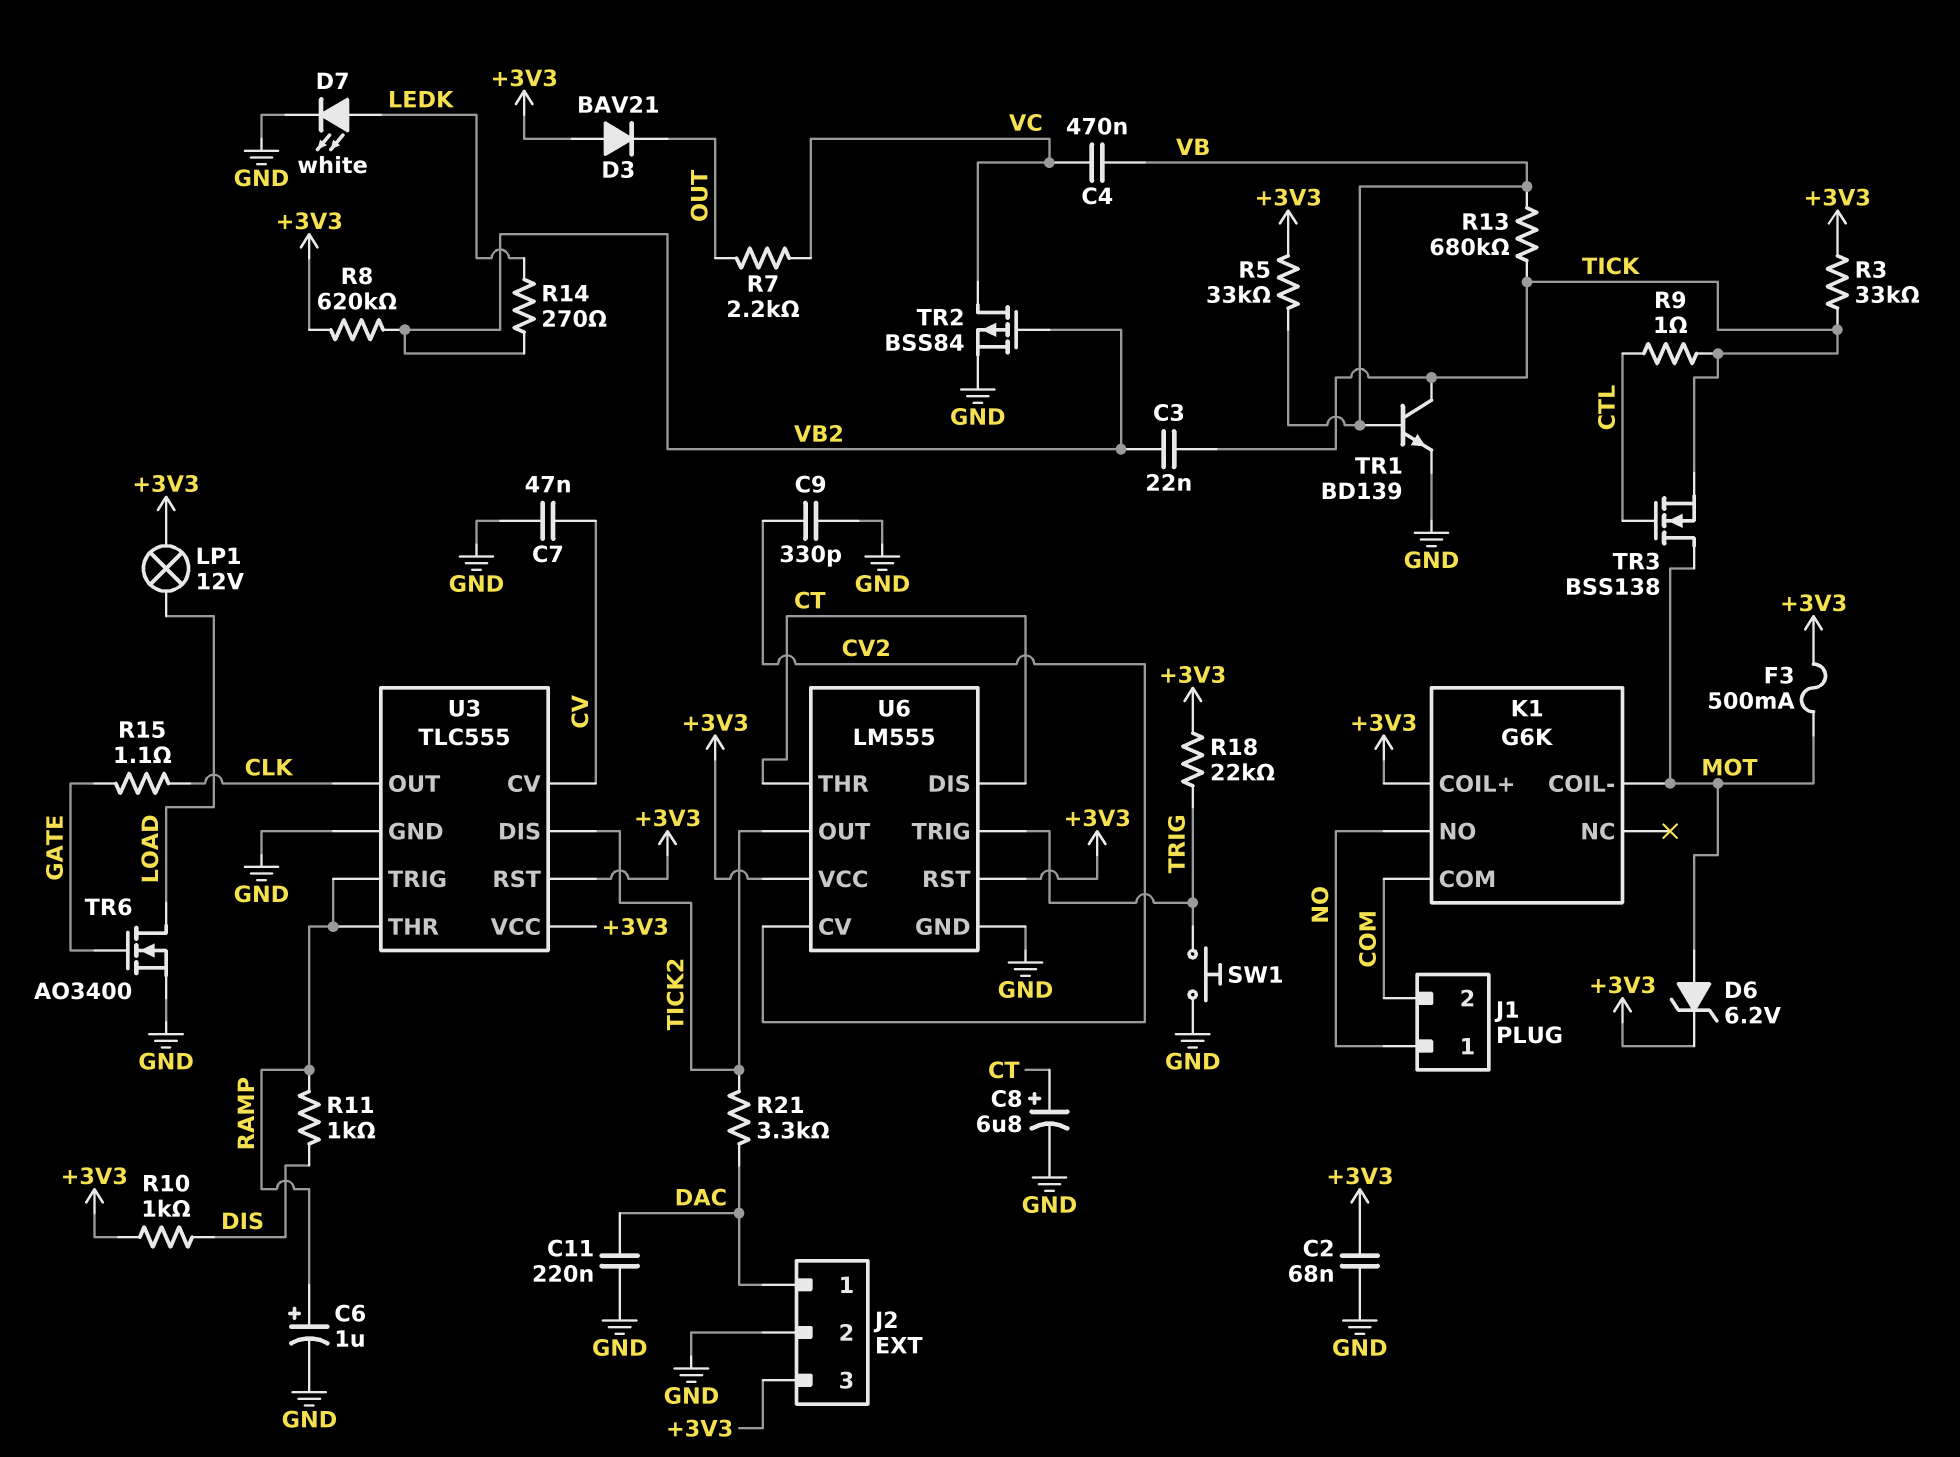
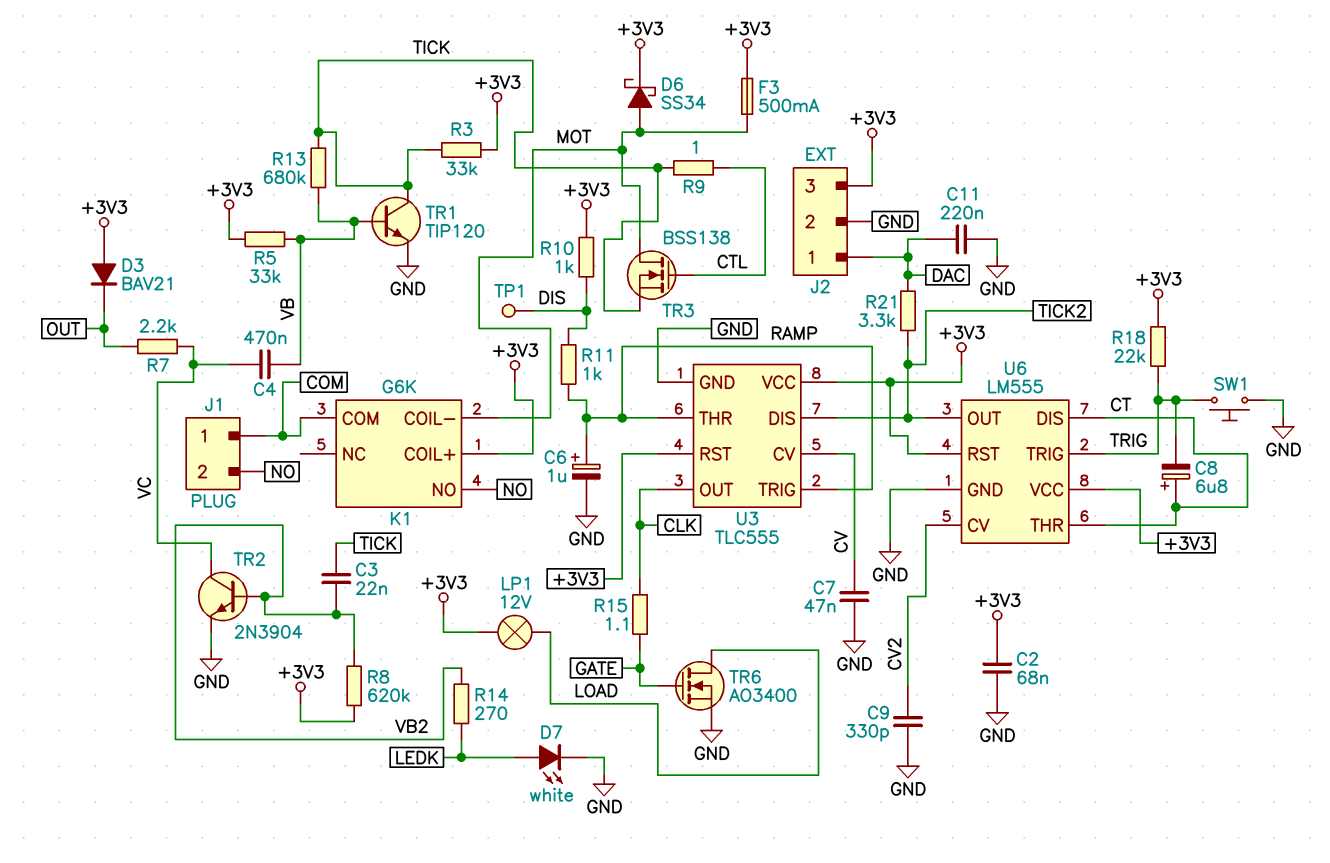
C8: 6.8uF (plus CT, minus GND) -> 6.8uF (plus CT, minus TRIG)
D6: zener 6.2V (A MOT, K +3V3) -> schottky SS34 (A MOT, K +3V3)
J1 pin 1: NO -> COM
J1 pin 2: COM -> NO
TP1: none -> test point (DIS)
TR1: NPN BD139 (B VB, C TICK, E GND) -> NPN TIP120 (B VB, C TICK, E GND)
TR2: PMOS BSS84 (G VB2, D VC, S GND) -> NPN 2N3904 (B VB2, C VC, E GND)

